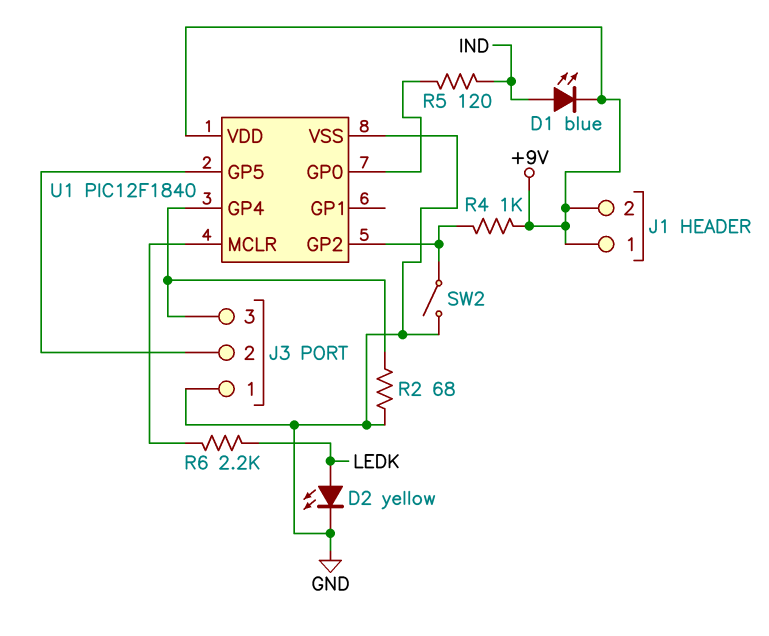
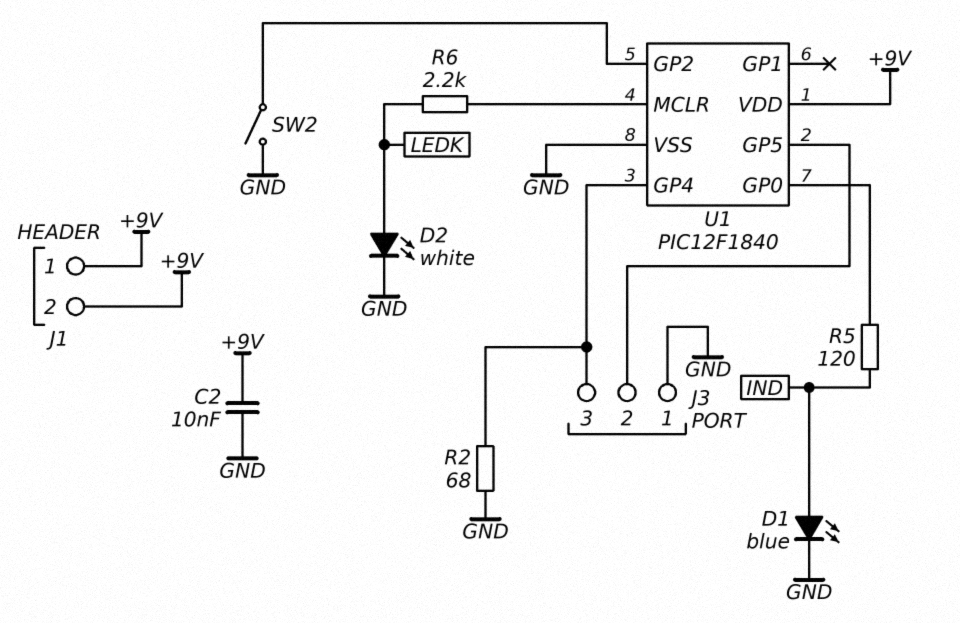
C2: none -> 10nF (+9V, GND)
D1: LED blue (A IND, K +9V) -> LED blue (A IND, K GND)
D2: LED yellow (A LEDK, K GND) -> LED white (A LEDK, K GND)
R4: 1k (+9V, U1/GP2) -> none

